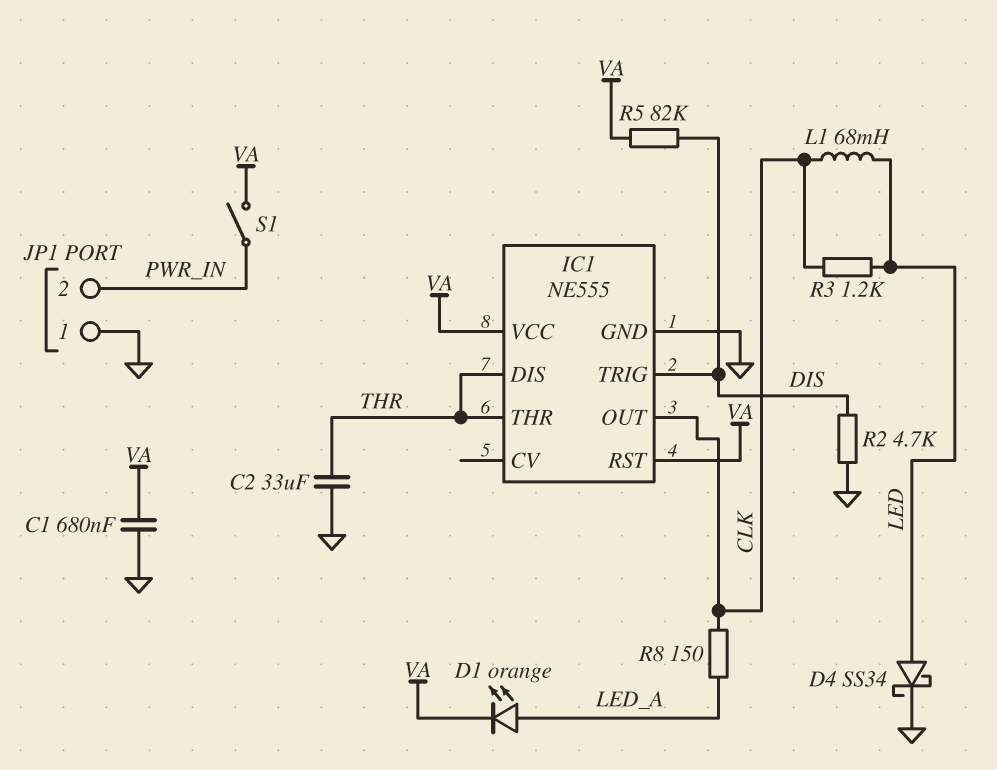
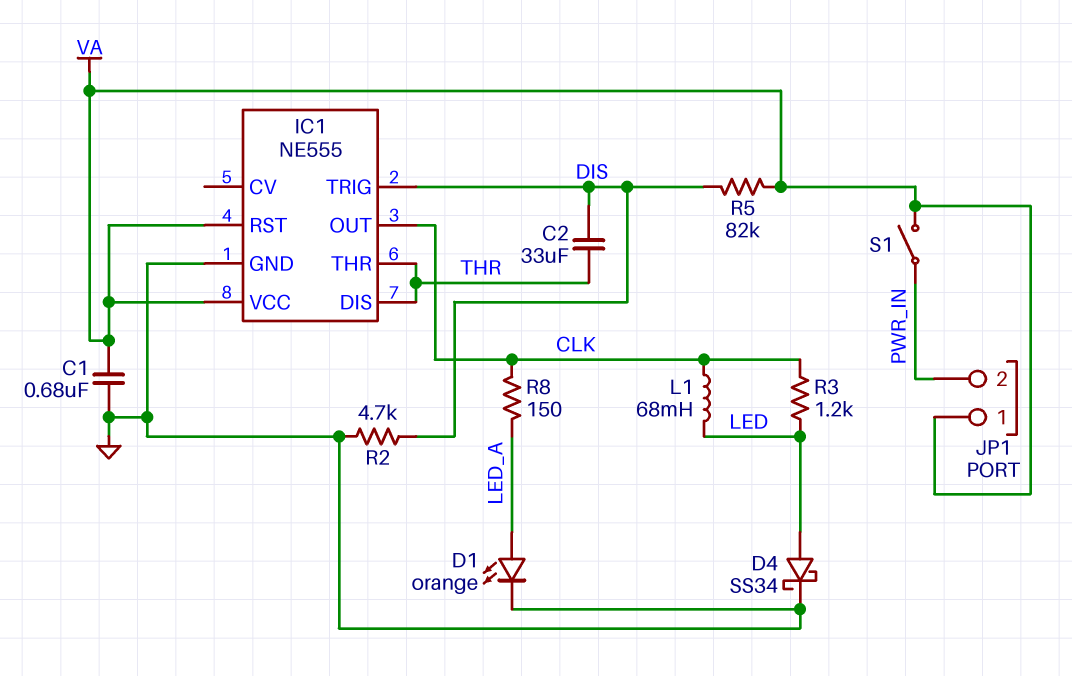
C2: 33uF (GND, THR) -> 33uF (DIS, THR)
D1: LED orange (A LED_A, K VA) -> LED orange (A LED_A, K GND)
JP1 pin 1: GND -> VA

